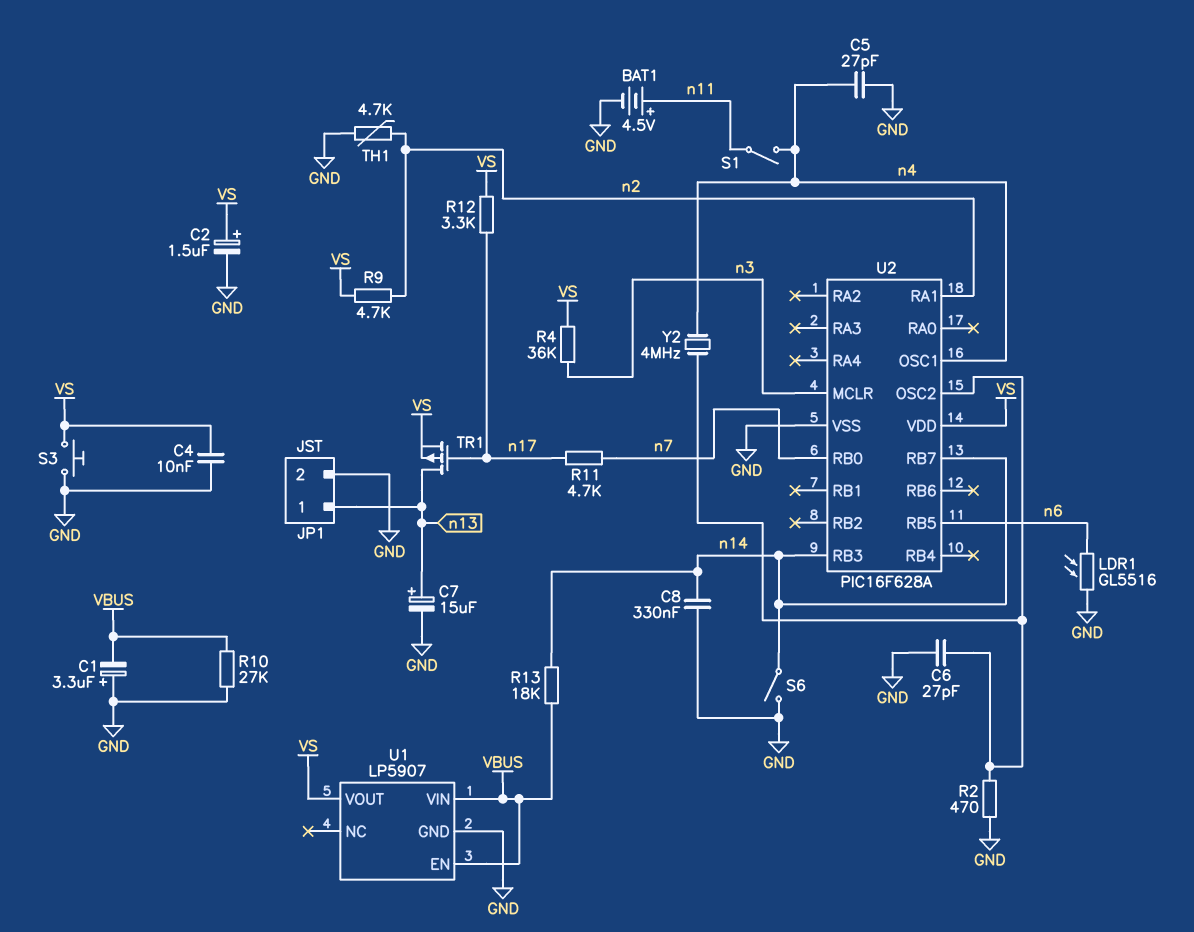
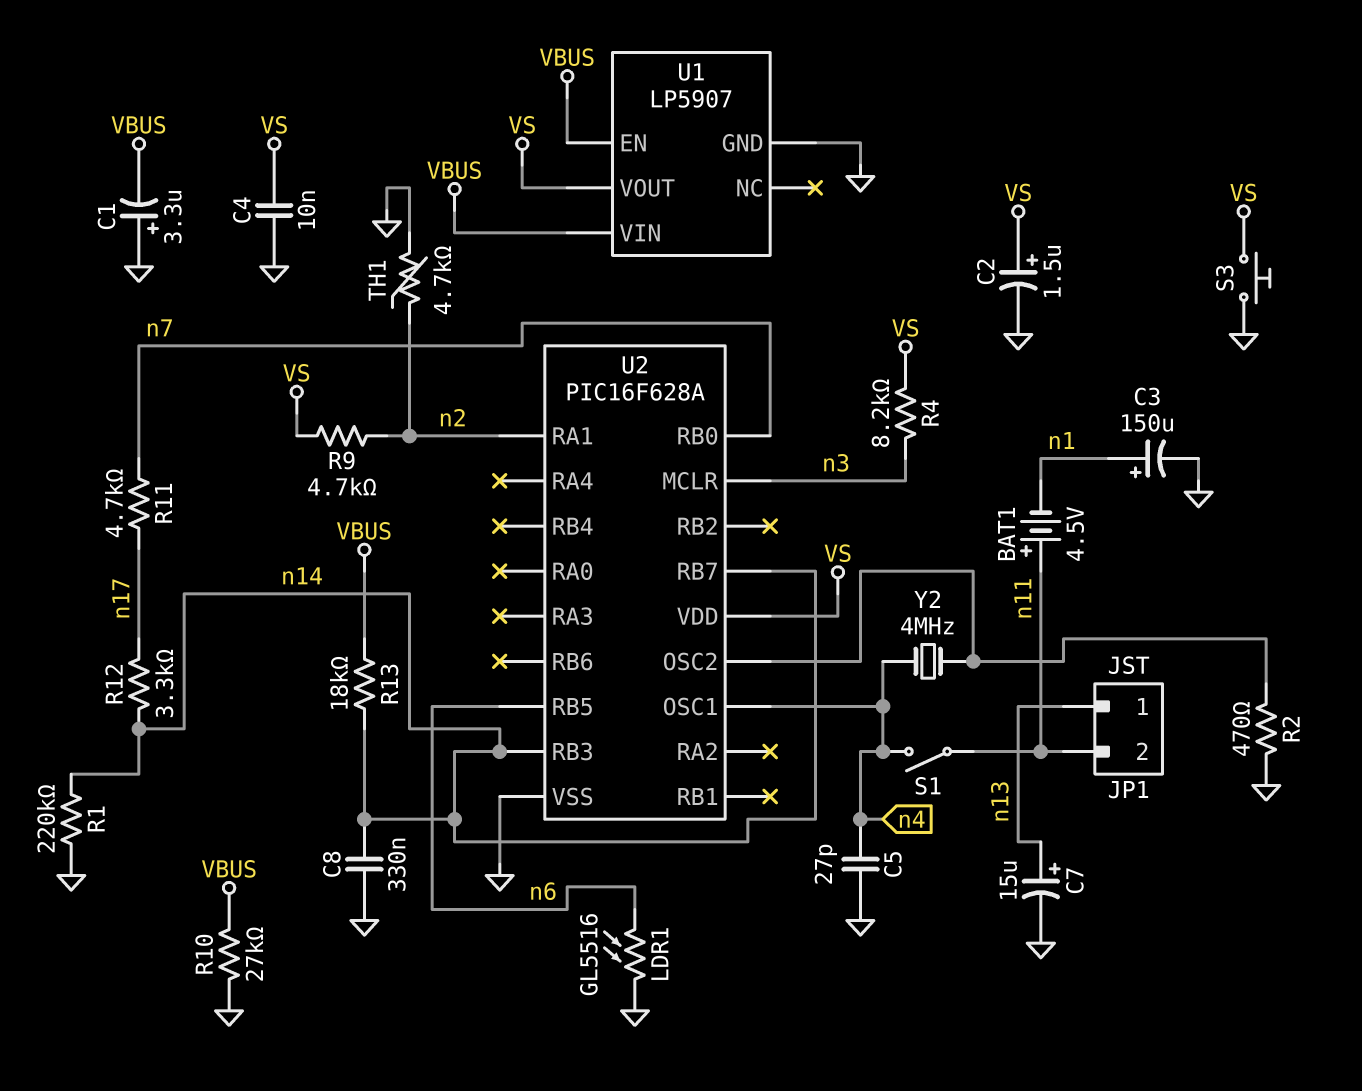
BAT1: 4.5V (plus n11, minus GND) -> 4.5V (plus n11, minus n1)
C3: none -> 150uF (plus n1, minus GND)
C6: 27pF (GND, U2/OSC2) -> none
JP1 pin 2: GND -> n11
R1: none -> 220k (GND, n14)
R4: 36k (VS, n3) -> 8.2k (VS, n3)
R12: 3.3k (VS, n17) -> 3.3k (n14, n17)
S6: switch (GND, n14) -> none
TR1: PMOS (G n17, D n13, S VS) -> none

